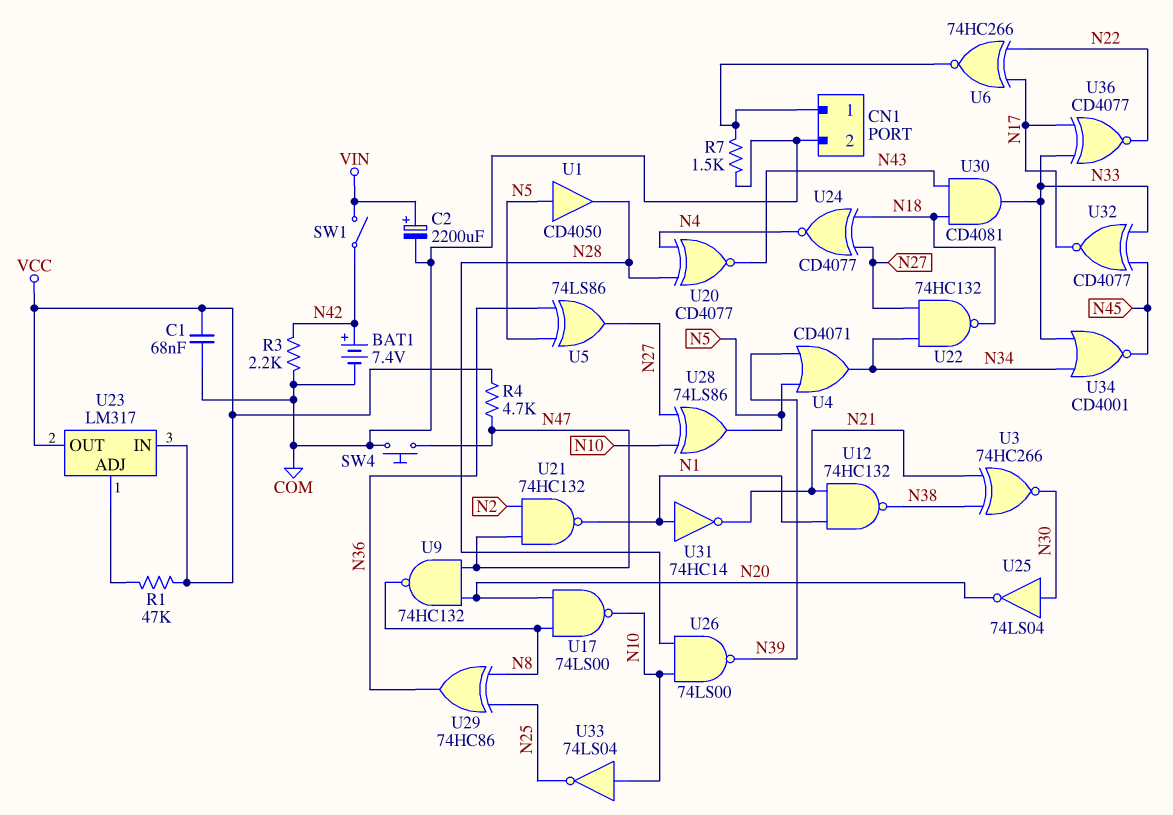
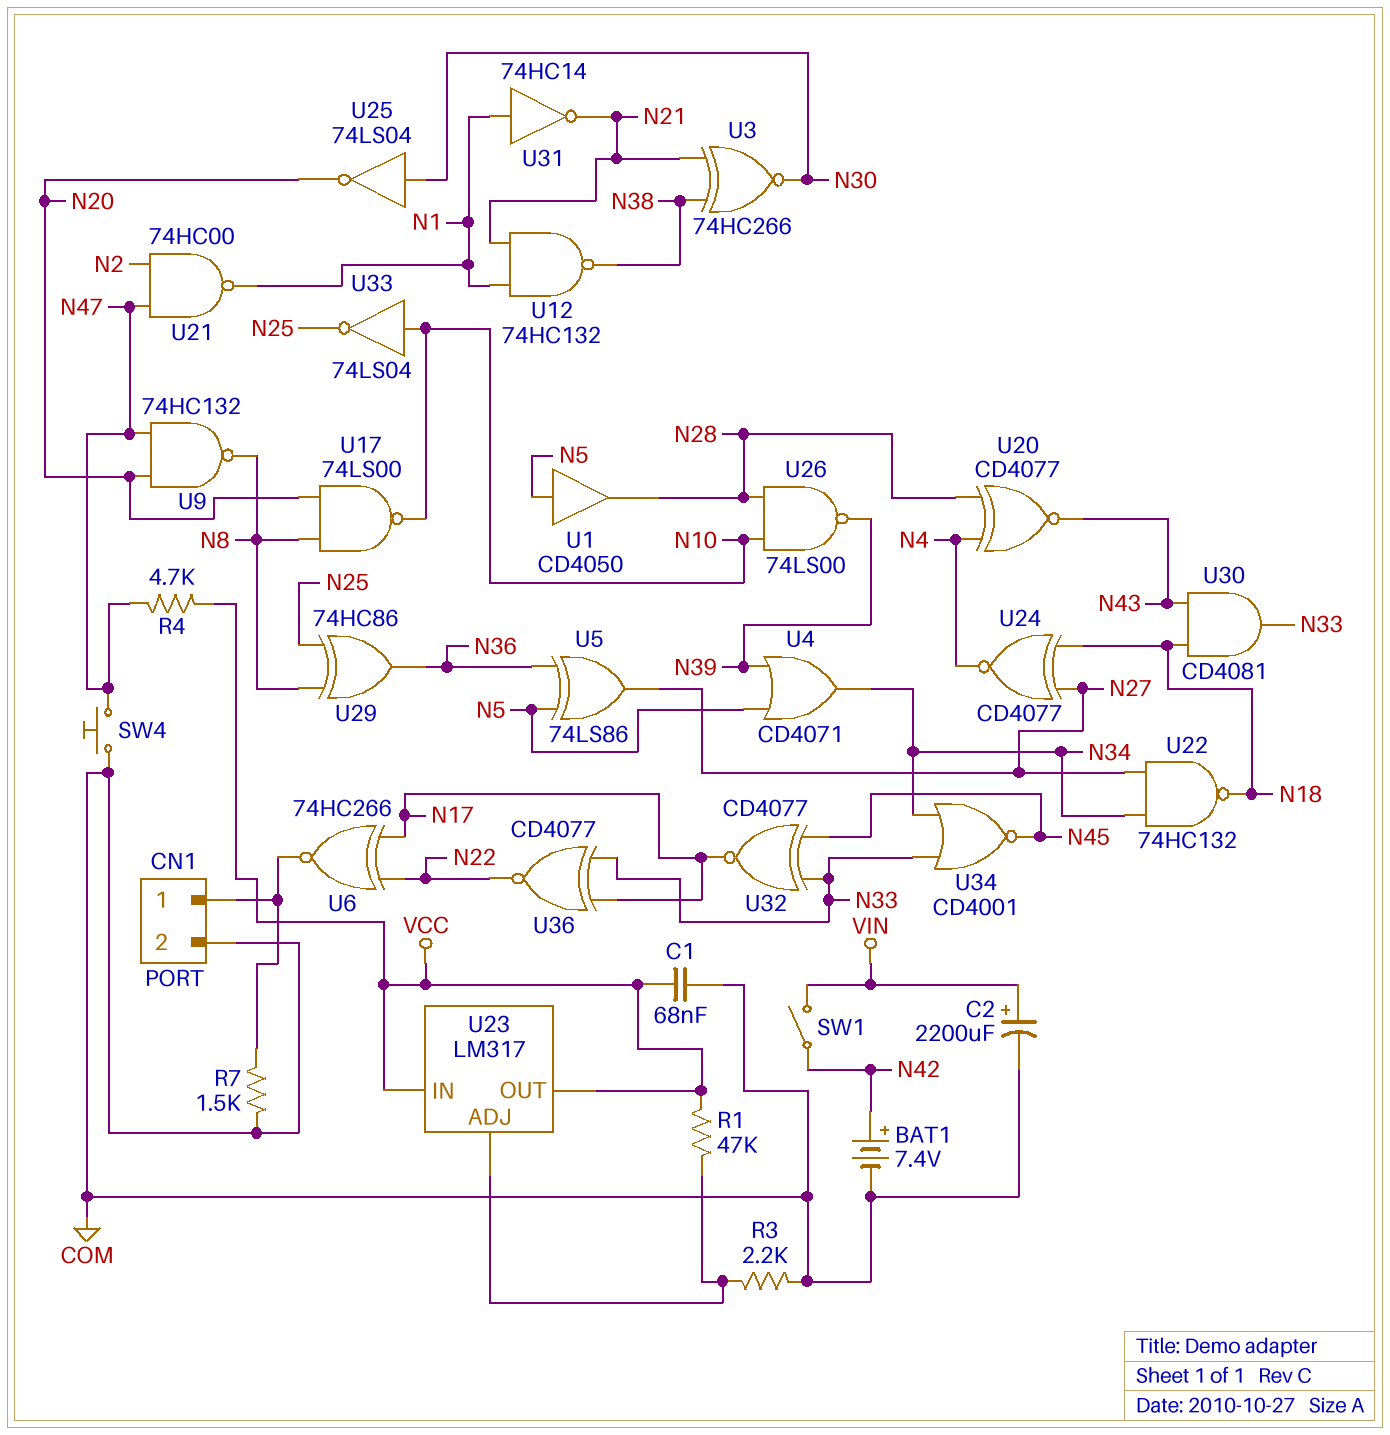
R3: 2.2k (COM, N42) -> 2.2k (COM, U23/ADJ)
U21: NAND 74HC132 (in N2, in N47, out N1) -> NAND 74HC00 (in N2, in N47, out N1)
U28: XOR 74LS86 (in N10, in N27, out N5) -> none

